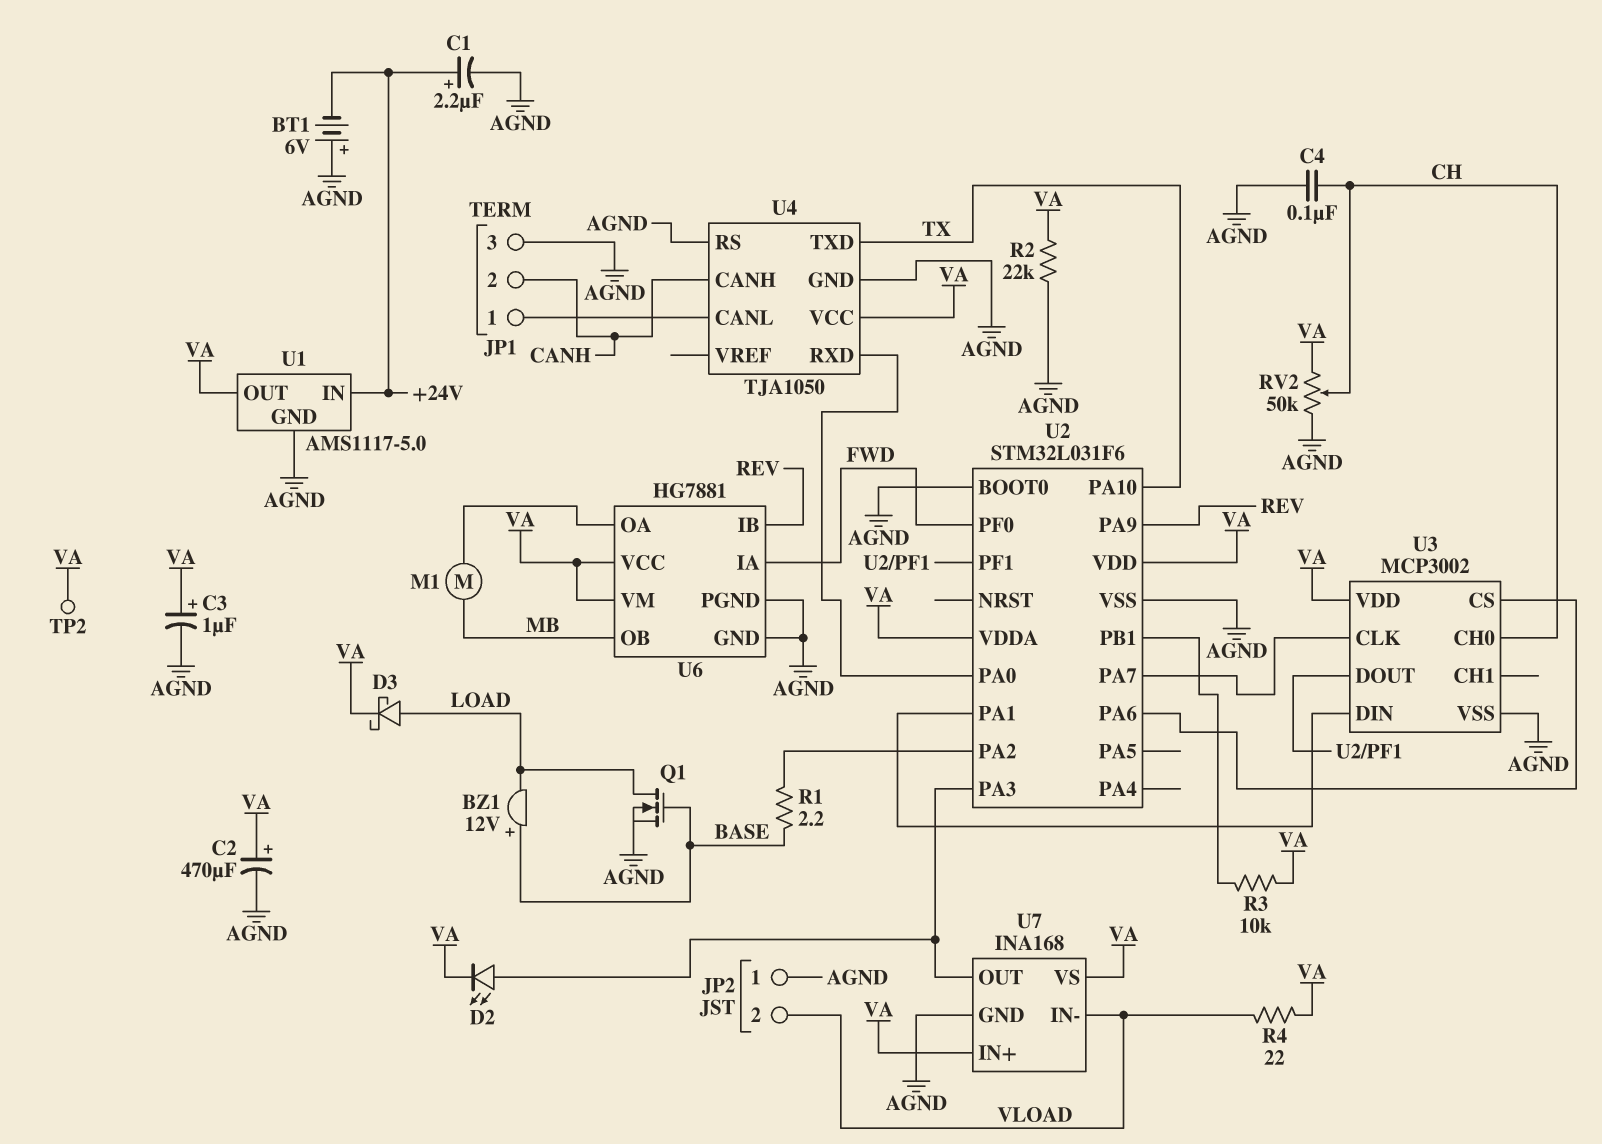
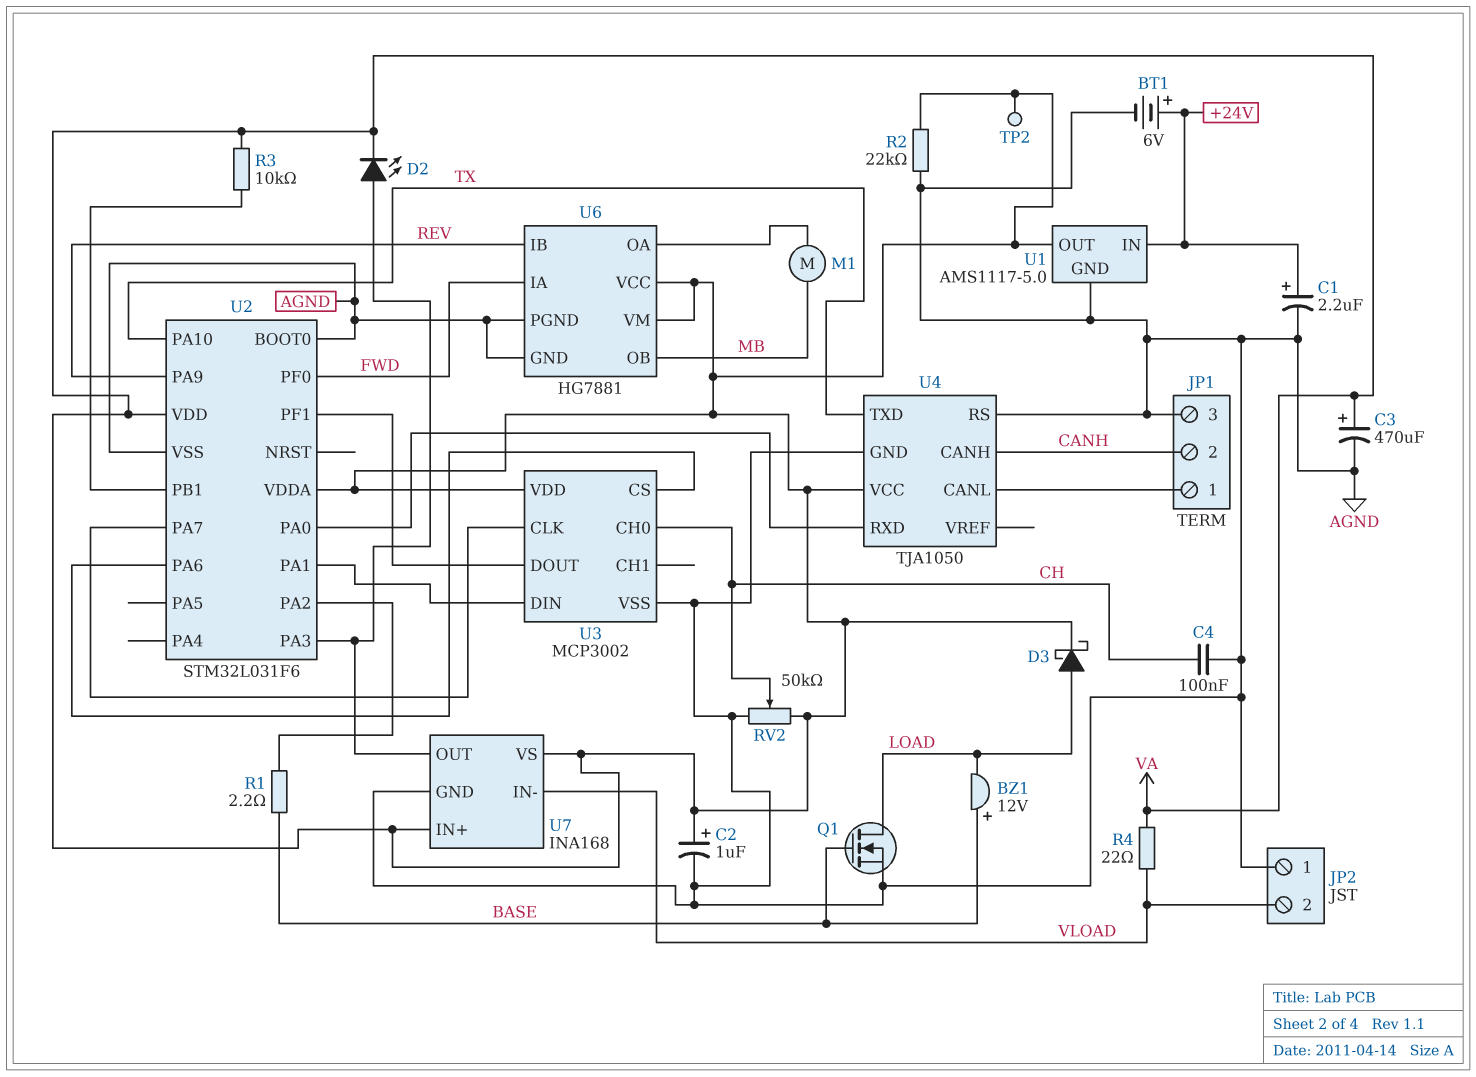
BT1: 6V (plus AGND, minus +24V) -> 6V (plus +24V, minus AGND)
C2: 470uF (plus VA, minus AGND) -> 1uF (plus VA, minus AGND)
C3: 1uF (plus VA, minus AGND) -> 470uF (plus VA, minus AGND)

